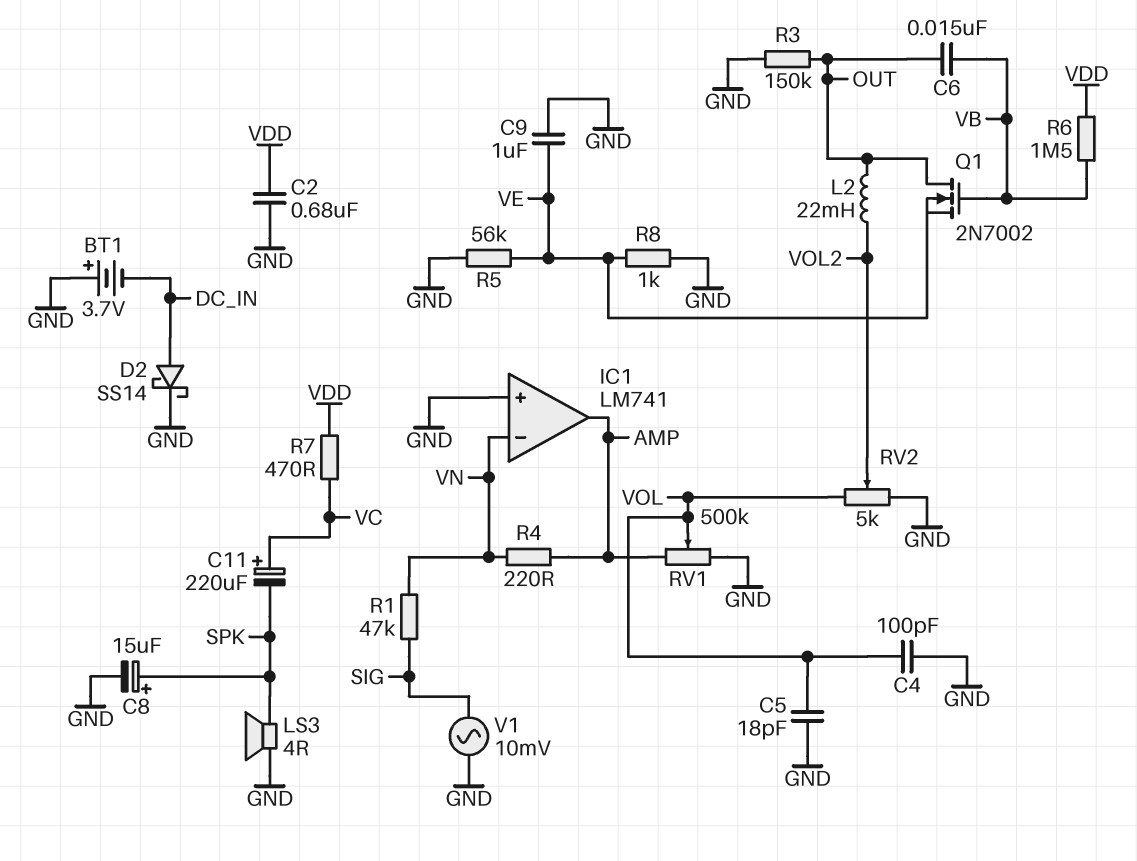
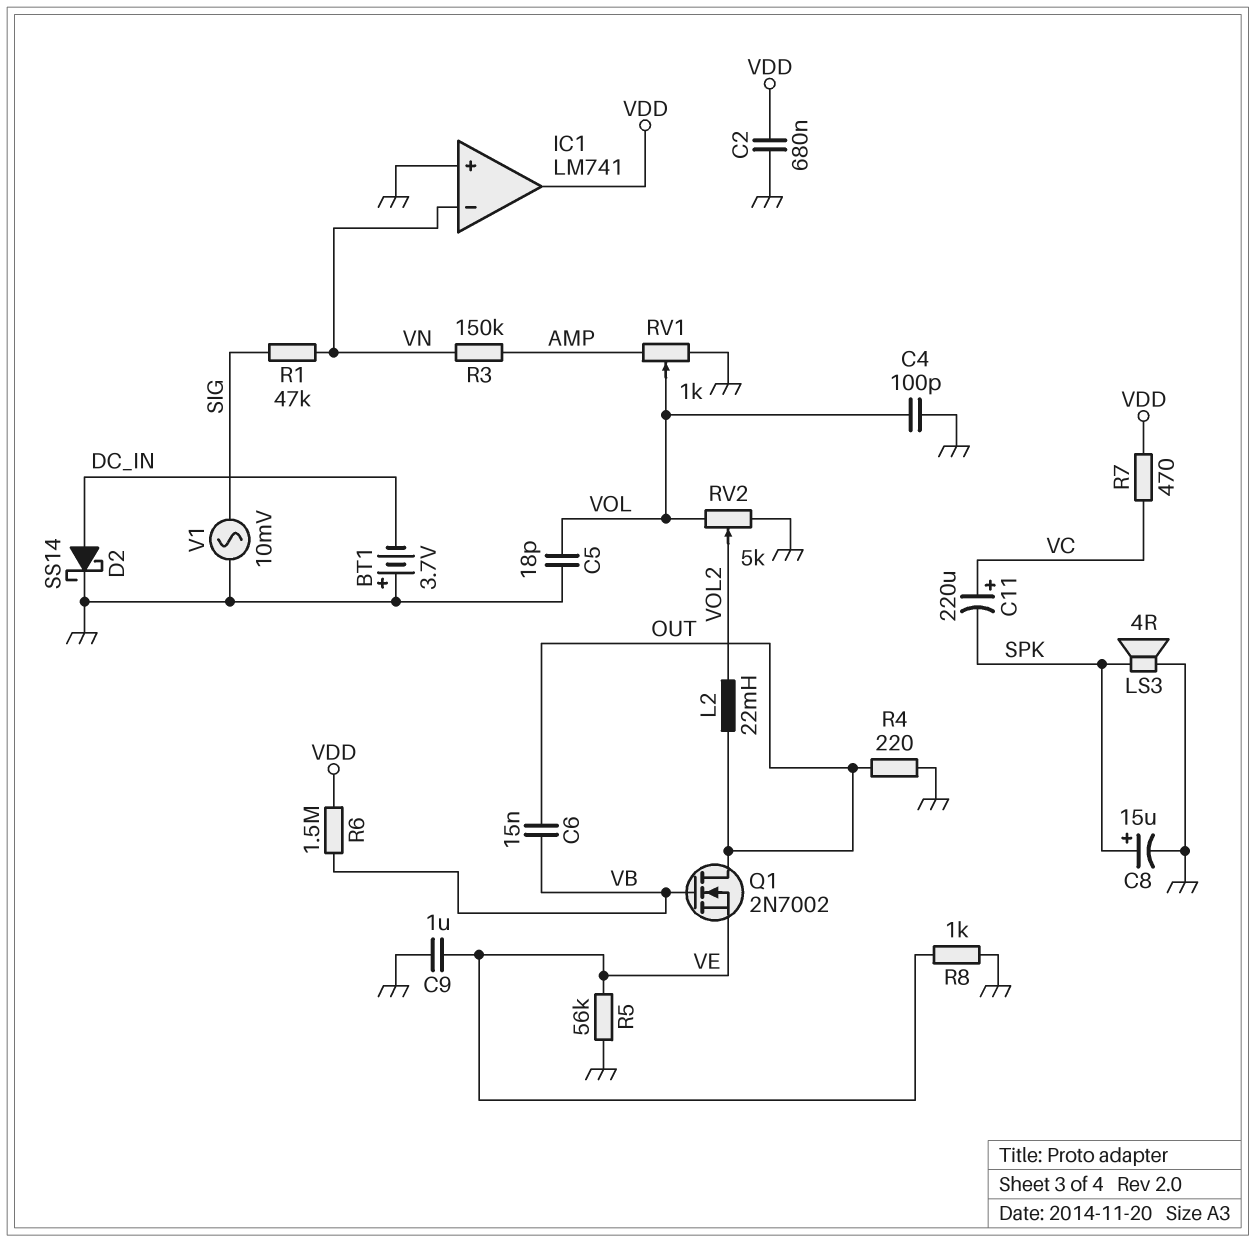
IC1 pin out: AMP -> VDD
R3: 150k (GND, OUT) -> 150k (AMP, VN)
R4: 220 (AMP, VN) -> 220 (GND, OUT)
RV1: 500k (AMP, GND, wiper VOL) -> 1k (AMP, GND, wiper VOL)

